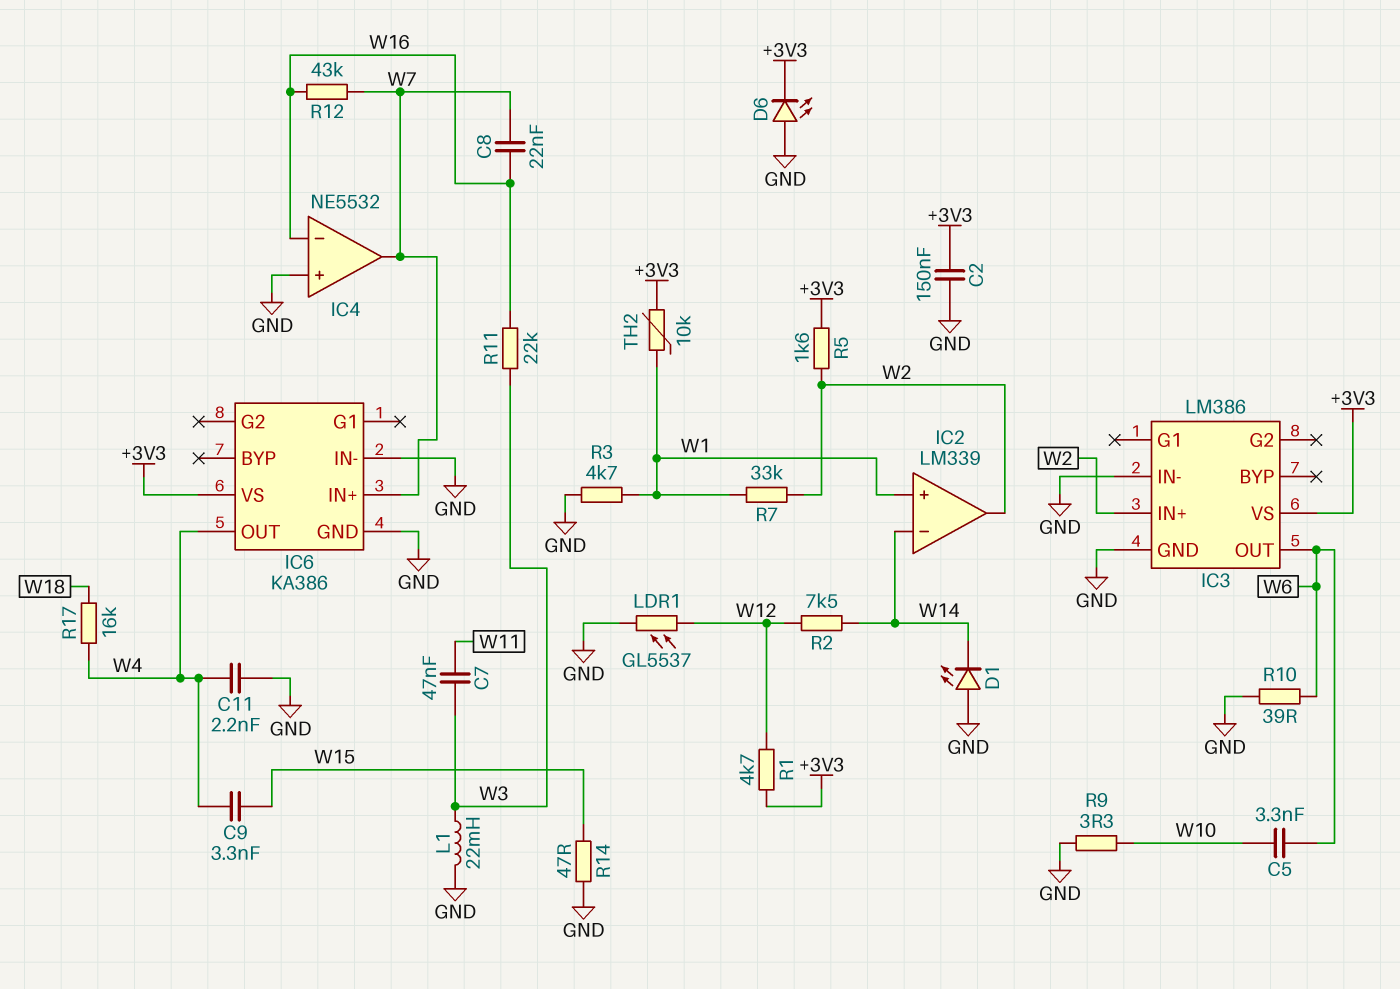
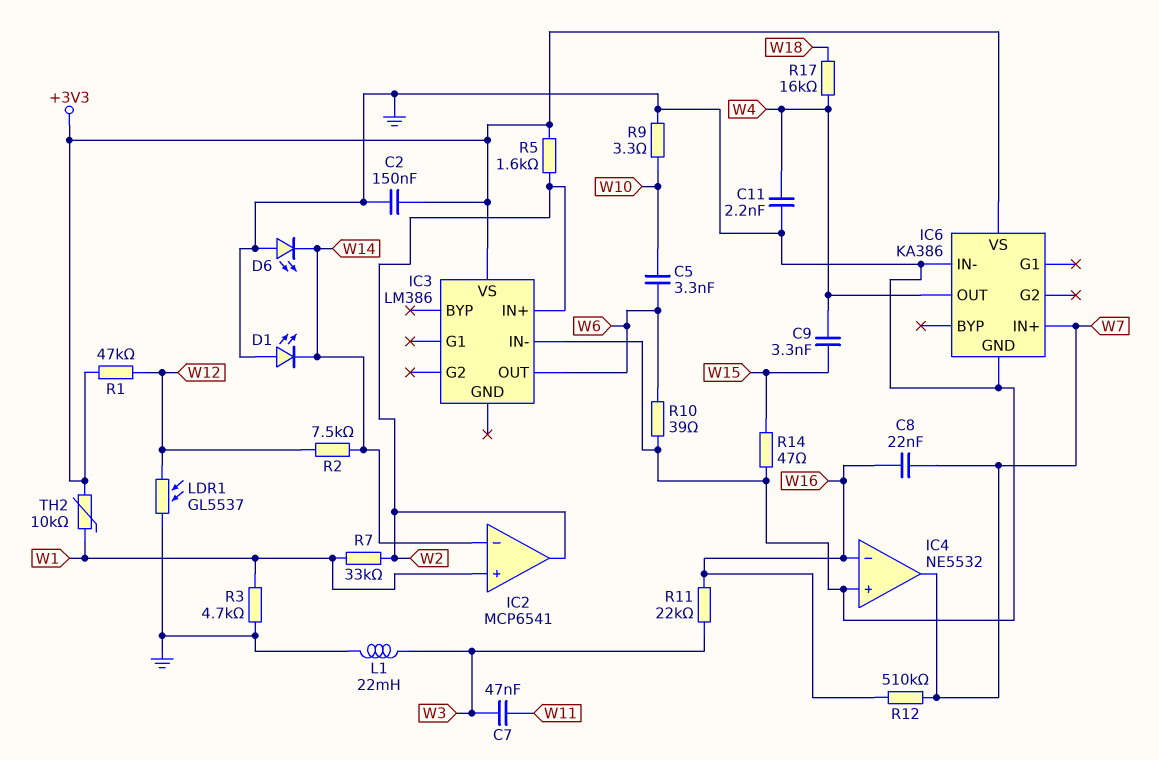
D6: LED (A GND, K +3V3) -> LED (A GND, K W14)
IC2: LM339 -> MCP6541
IC3 pin GND: GND -> none
R1: 4.7k (+3V3, W12) -> 47k (+3V3, W12)
R12: 43k (W7, W16) -> 510k (W7, W16)

